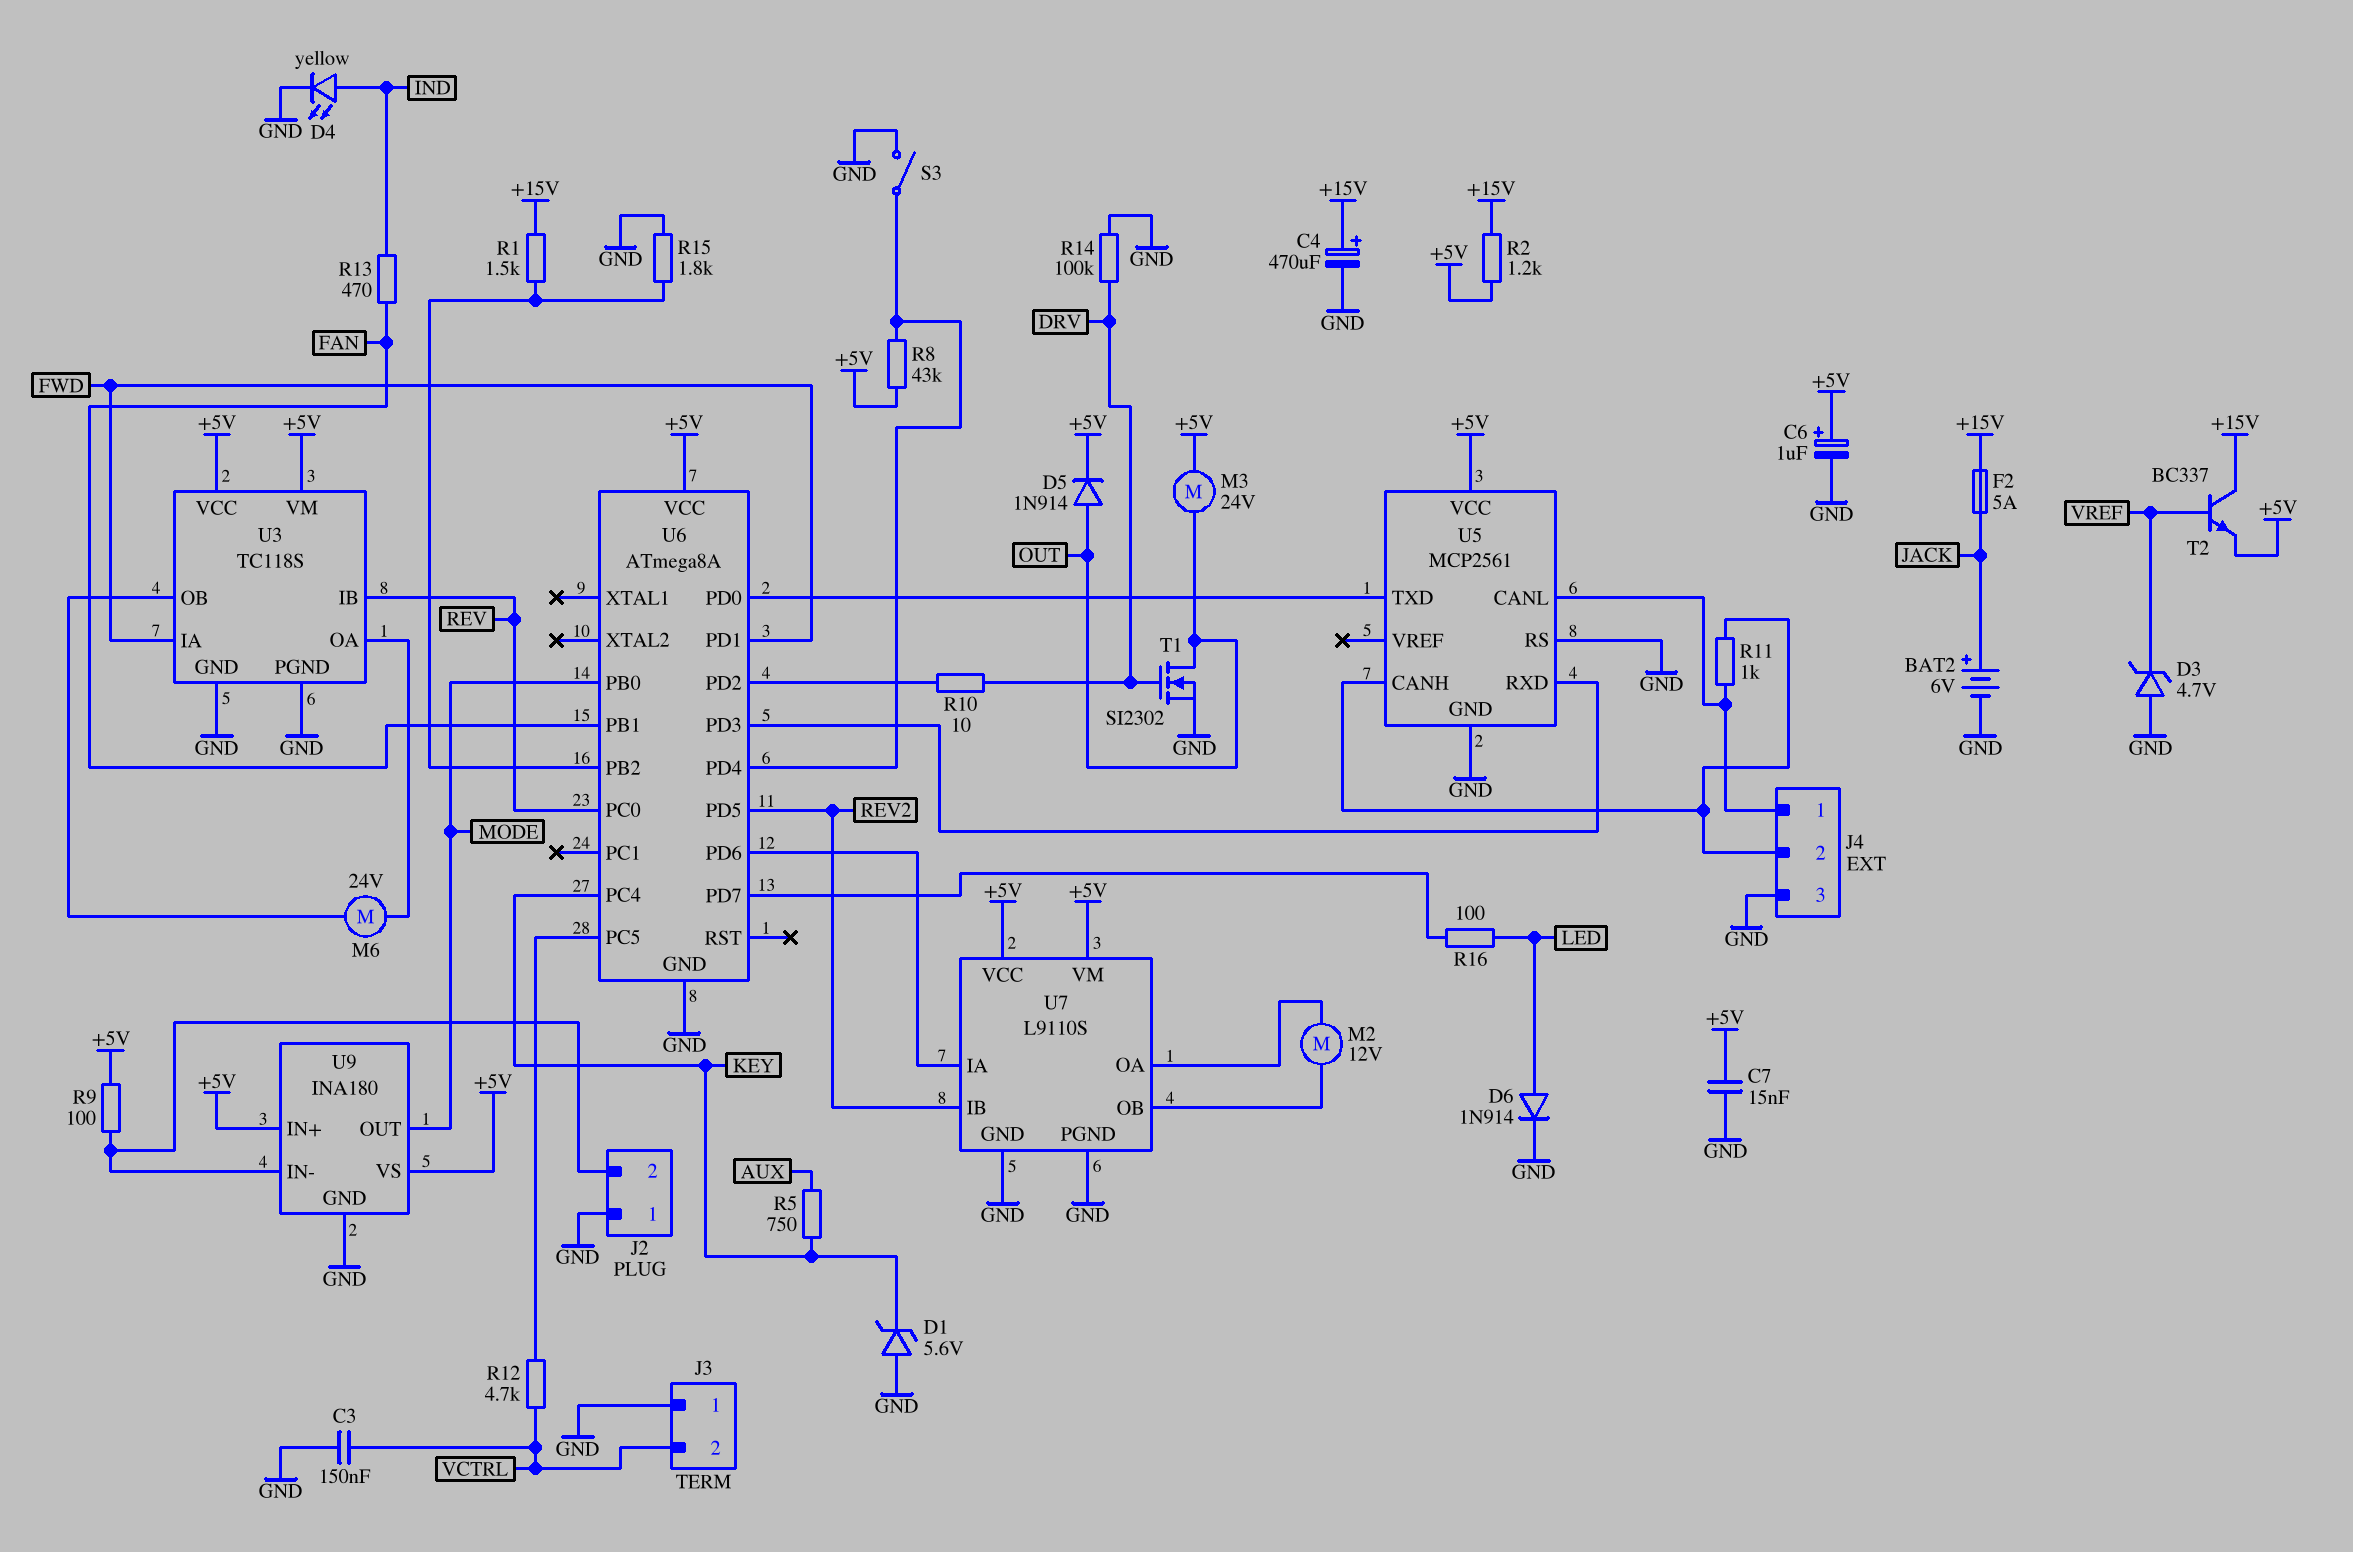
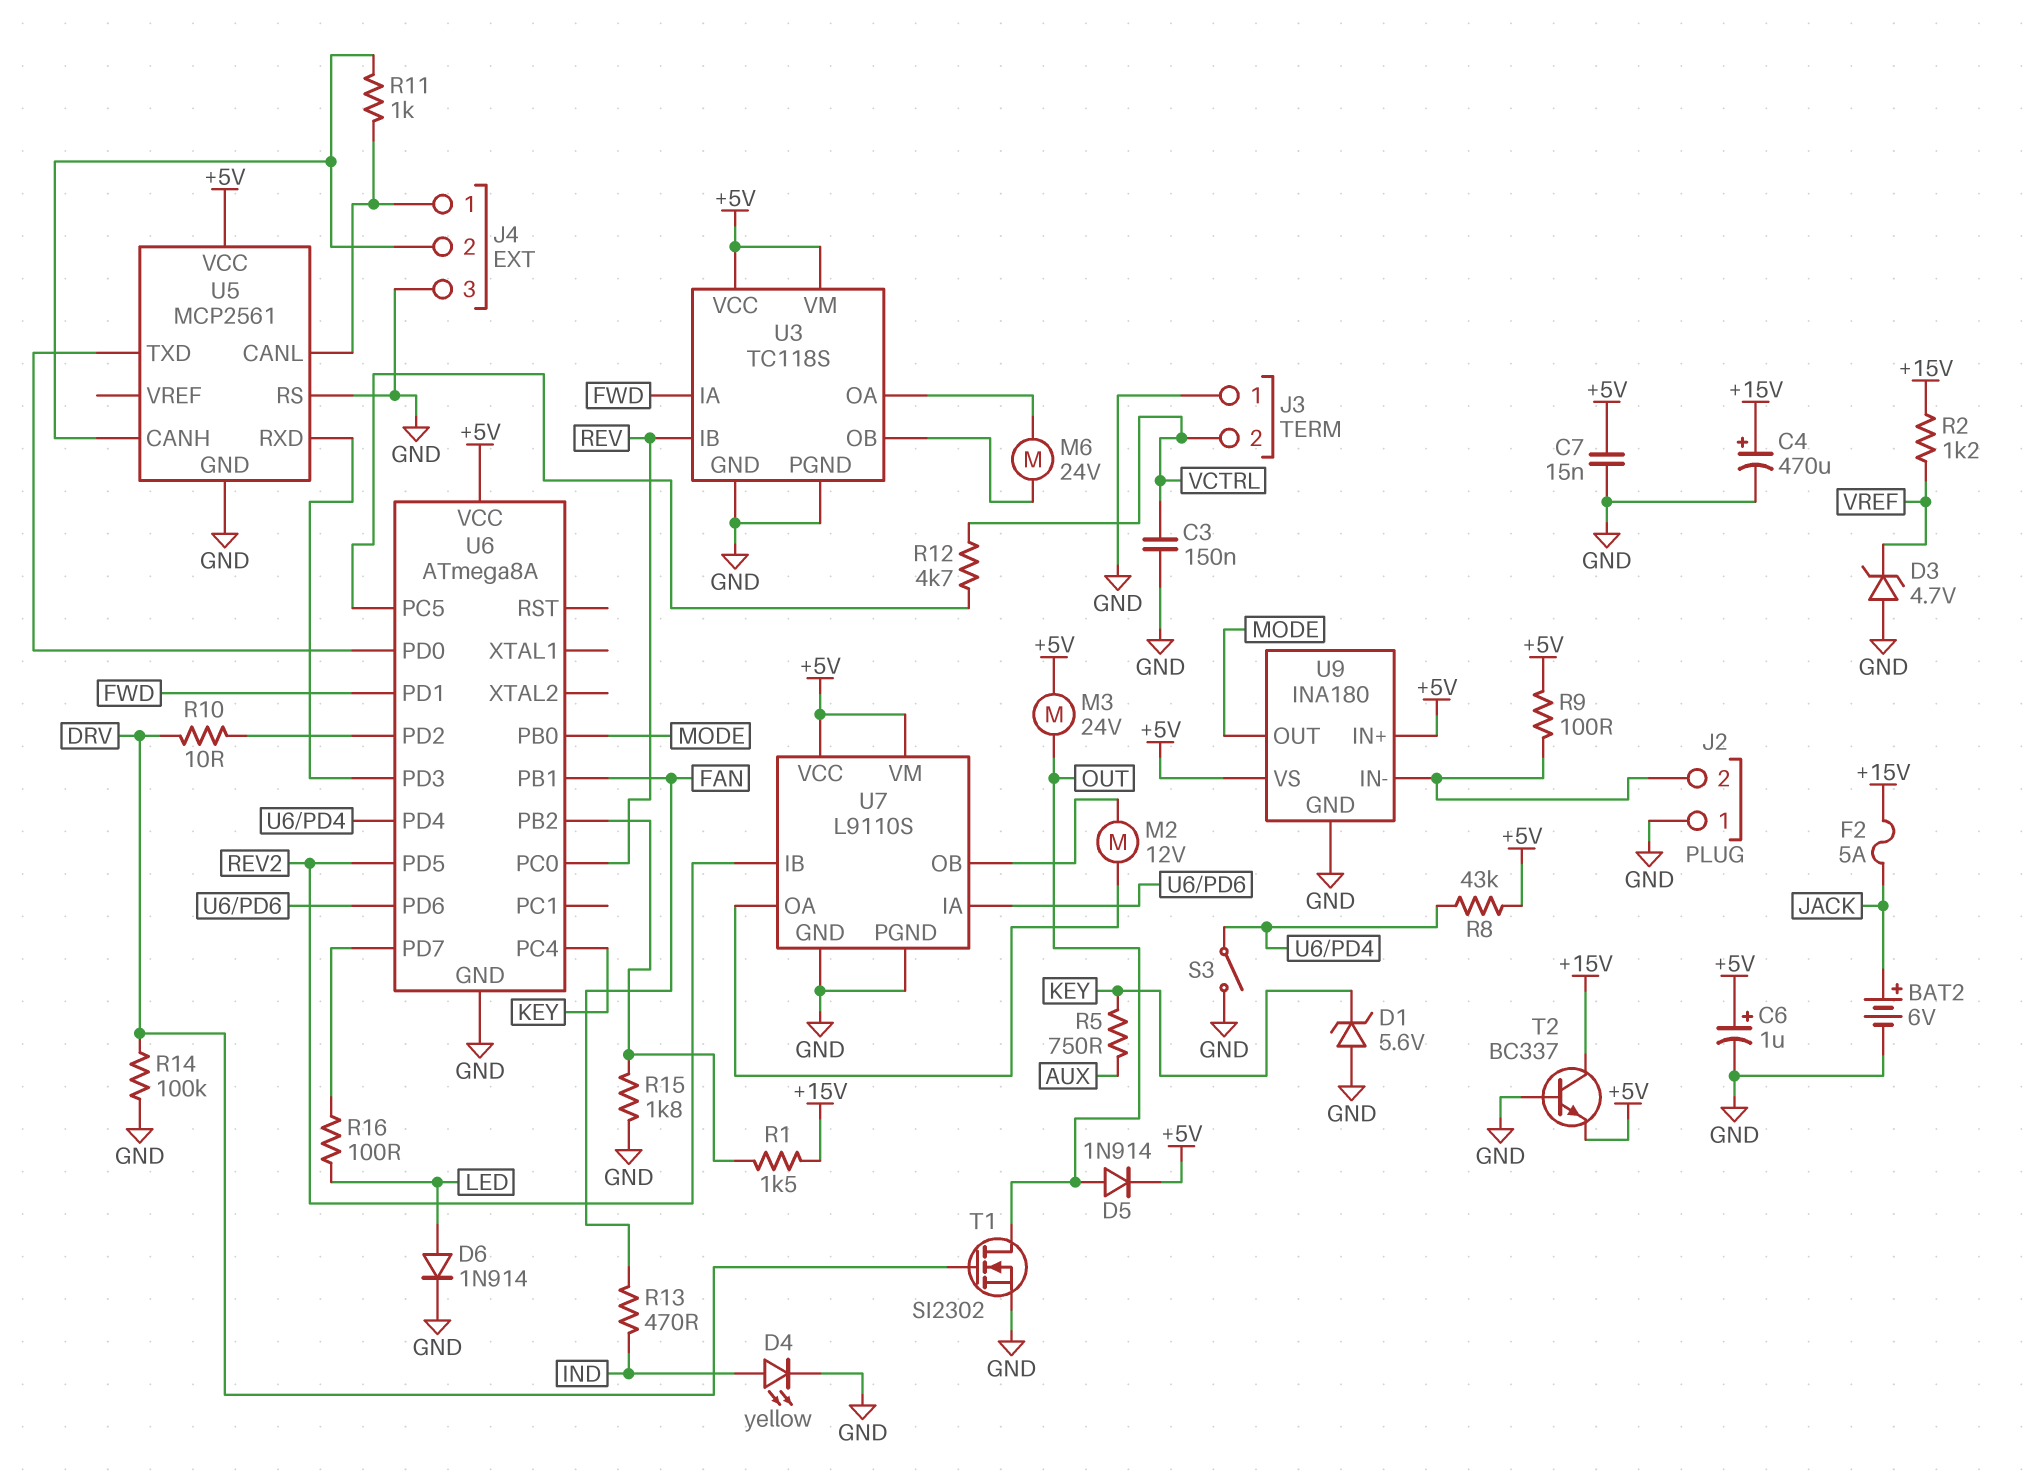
R2: 1.2k (+5V, +15V) -> 1.2k (+15V, VREF)
T2: NPN BC337 (B VREF, C +15V, E +5V) -> NPN BC337 (B GND, C +15V, E +5V)

